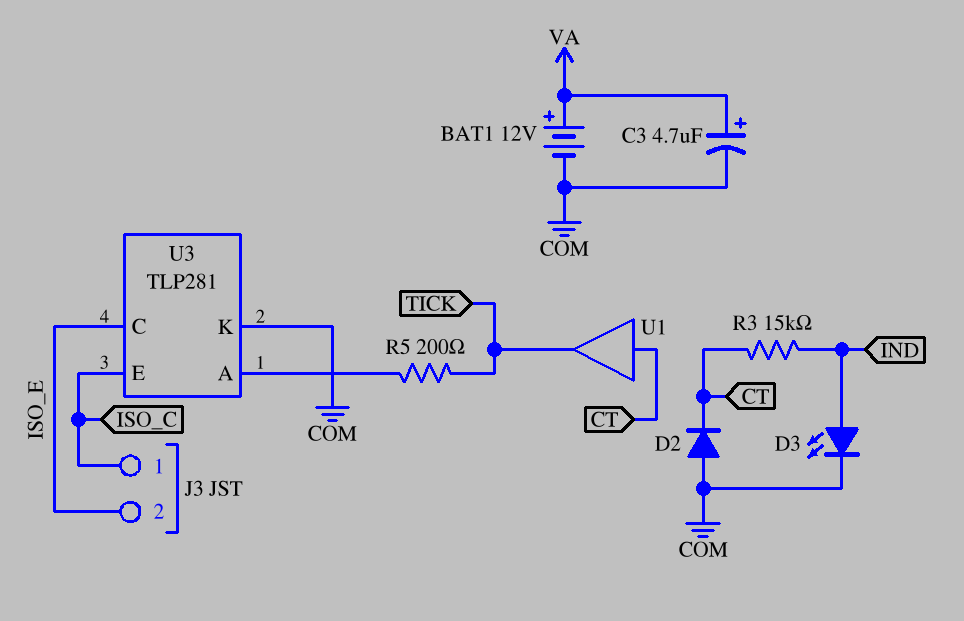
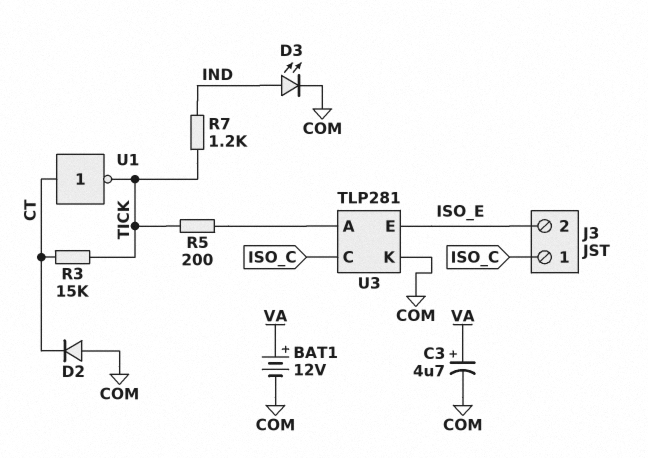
R3: 15k (CT, IND) -> 15k (CT, TICK)
R7: none -> 1.2k (IND, TICK)
U1: buffer (in CT, out TICK) -> NOT (in CT, out TICK)
U3 pin C: ISO_E -> ISO_C
U3 pin E: ISO_C -> ISO_E

